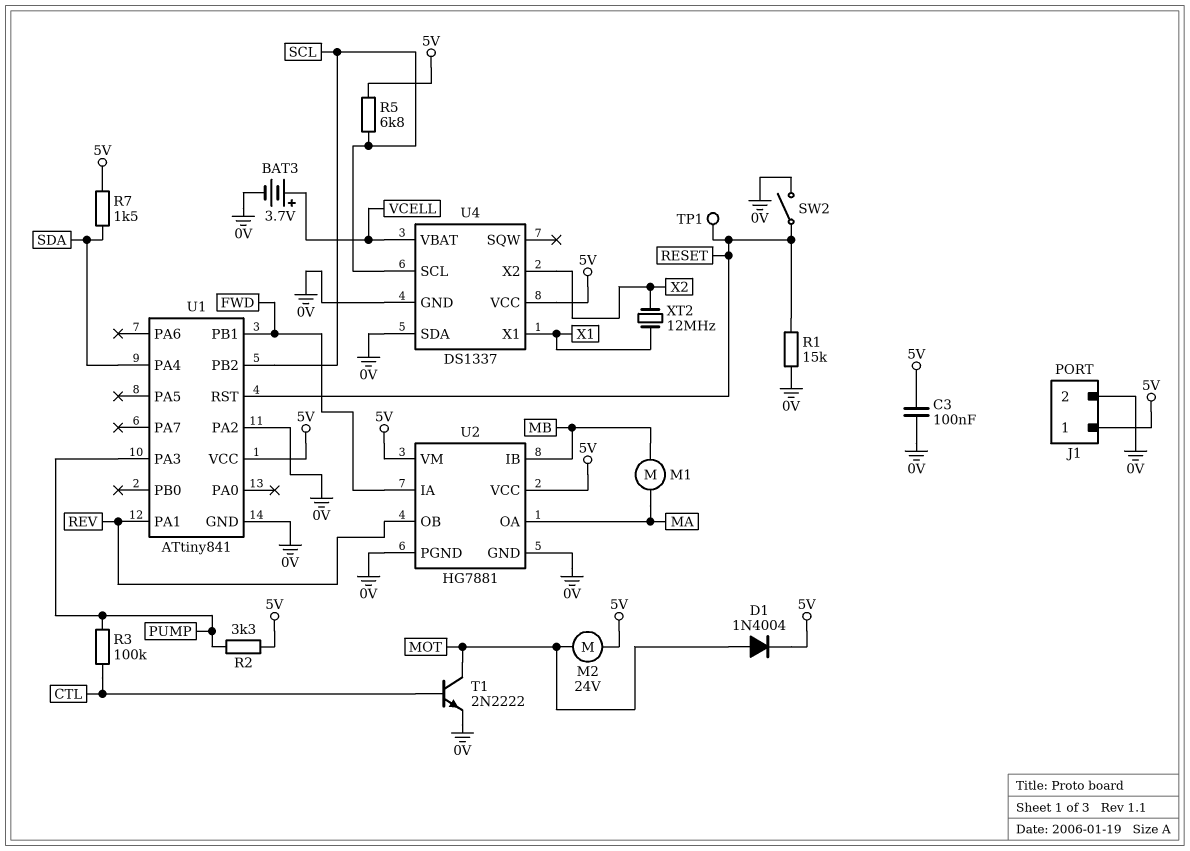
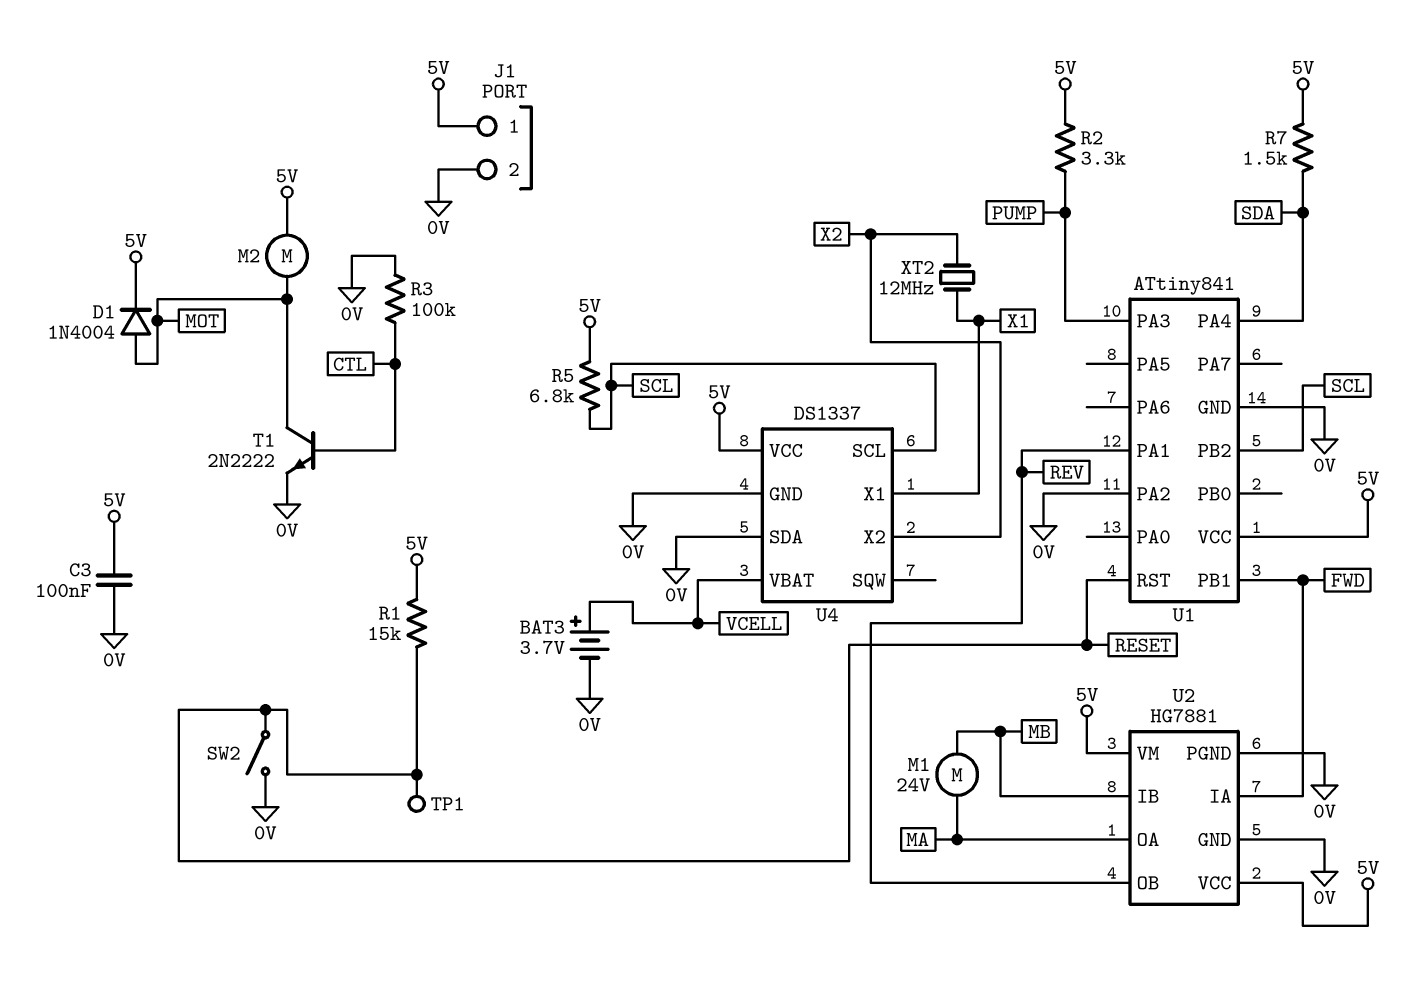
M1: motor (MA, MB) -> motor 24V (MA, MB)
M2: motor 24V (5V, MOT) -> motor (5V, MOT)
R1: 15k (0V, RESET) -> 15k (5V, RESET)
R3: 100k (CTL, PUMP) -> 100k (0V, CTL)

